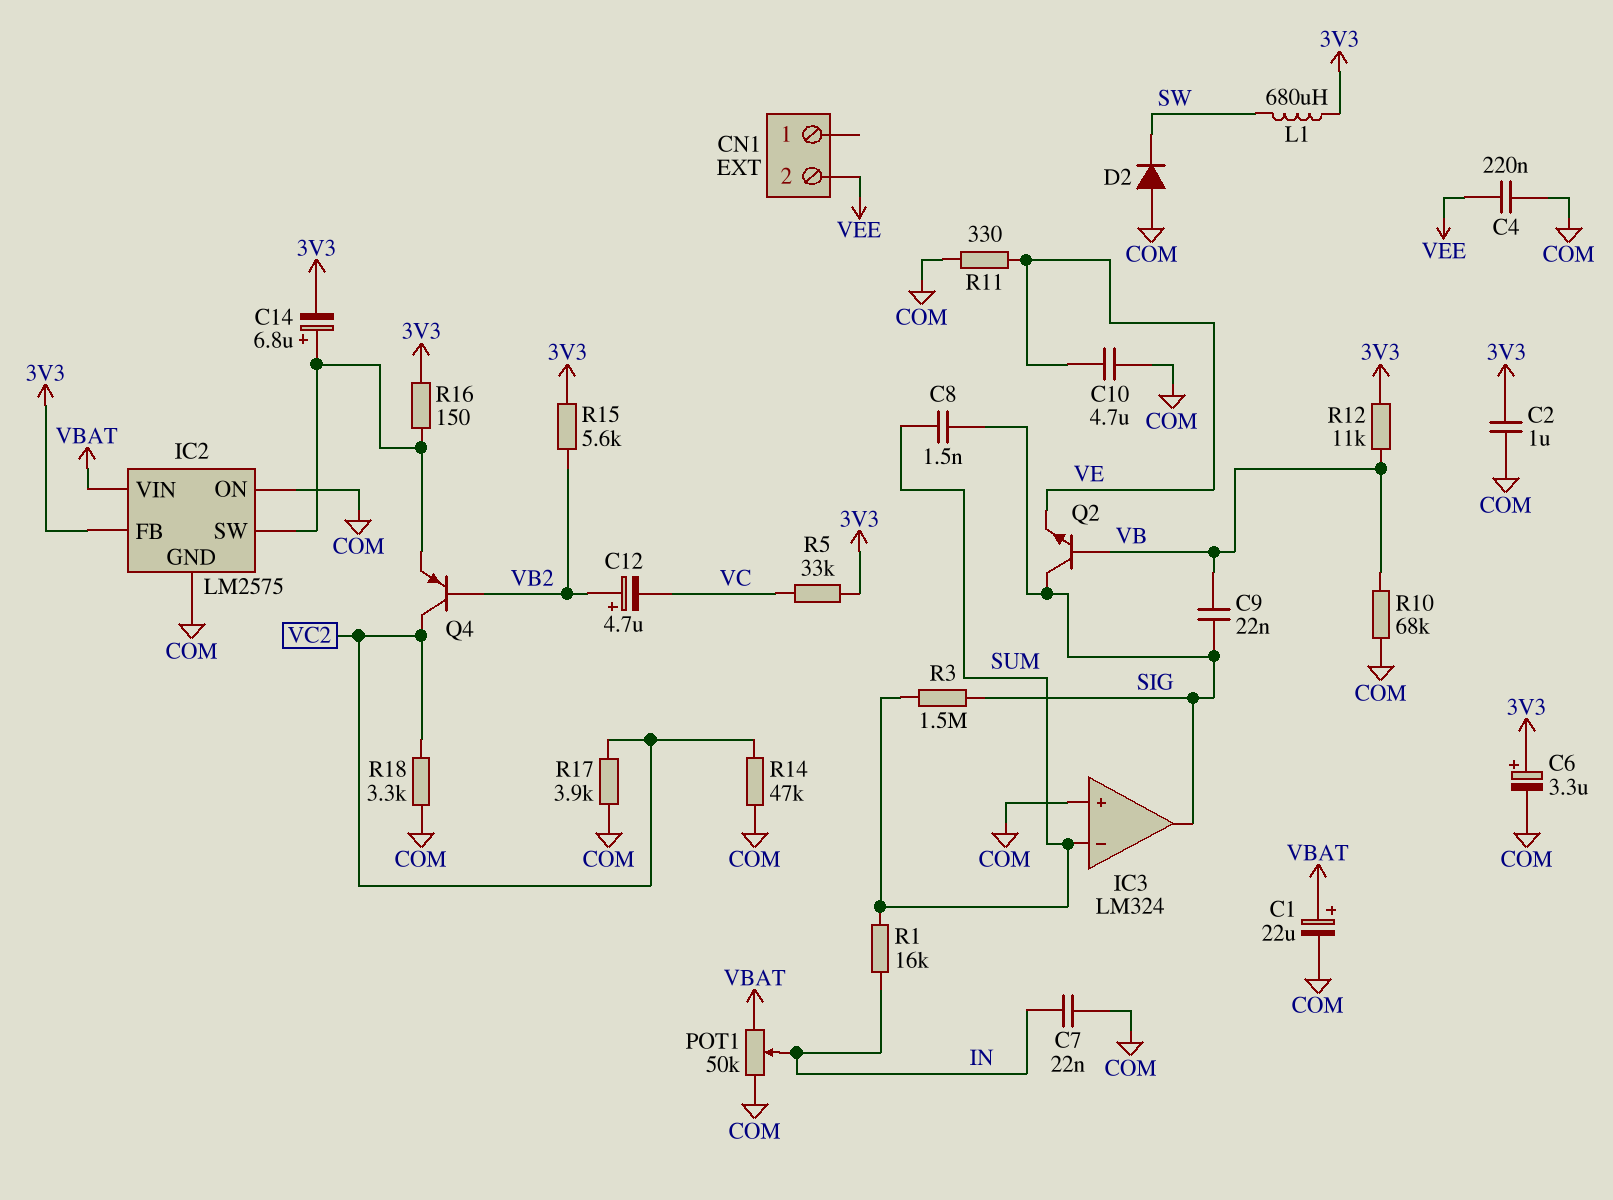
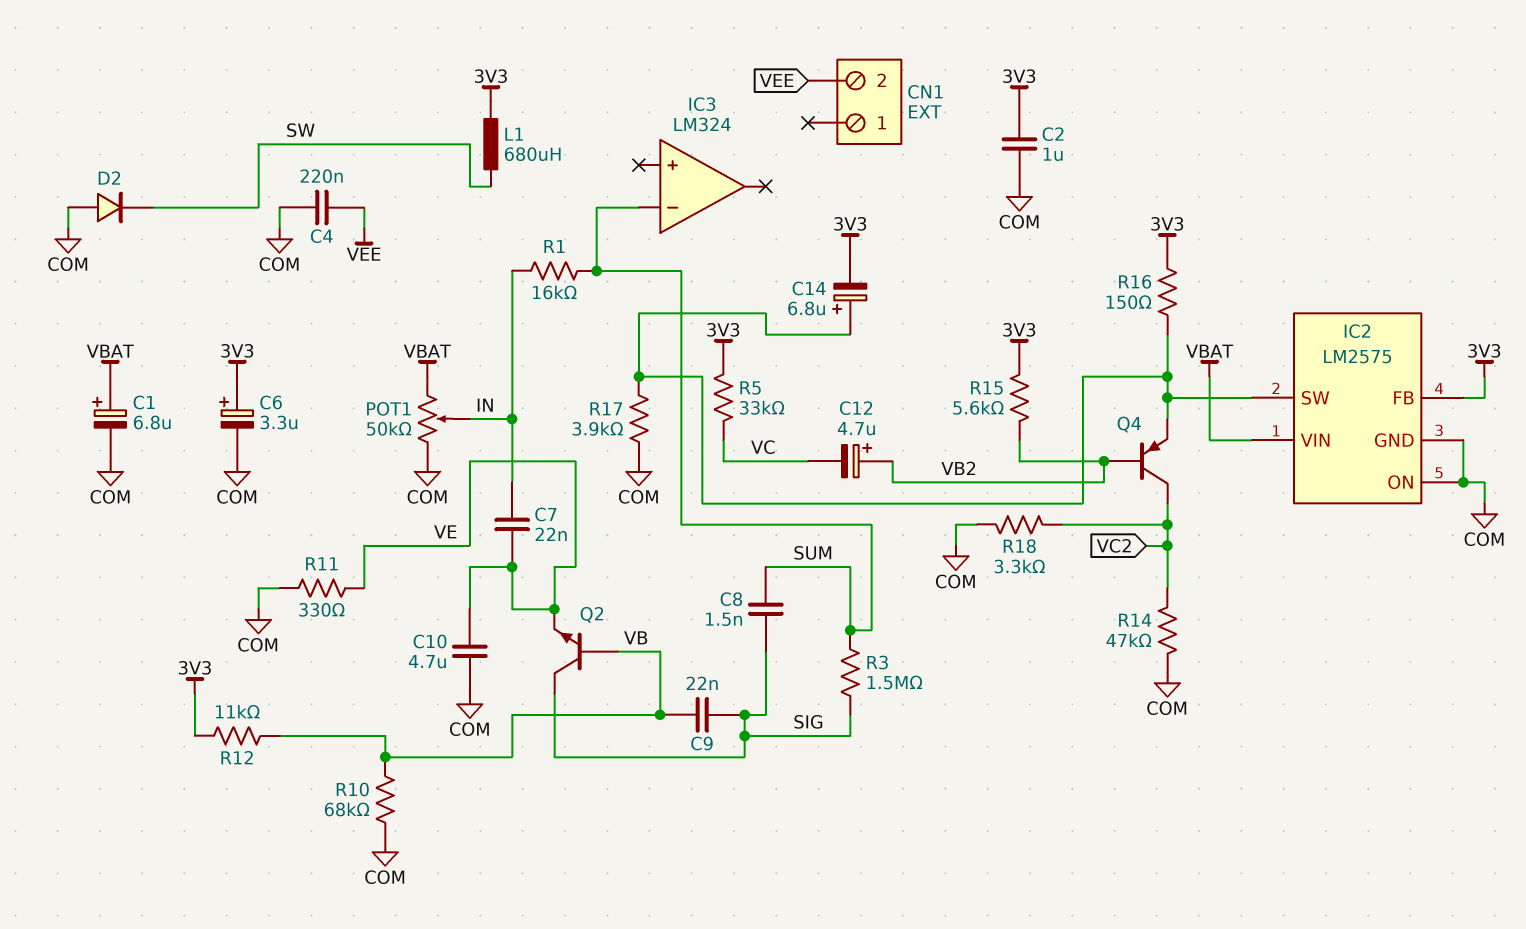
C1: 22uF (plus VBAT, minus COM) -> 6.8uF (plus VBAT, minus COM)
C7: 22nF (COM, IN) -> 22nF (IN, VE)
IC3 pin in+: COM -> none
IC3 pin out: SIG -> none
R17: 3.9k (COM, VC2) -> 3.9k (COM, IC2/SW)

